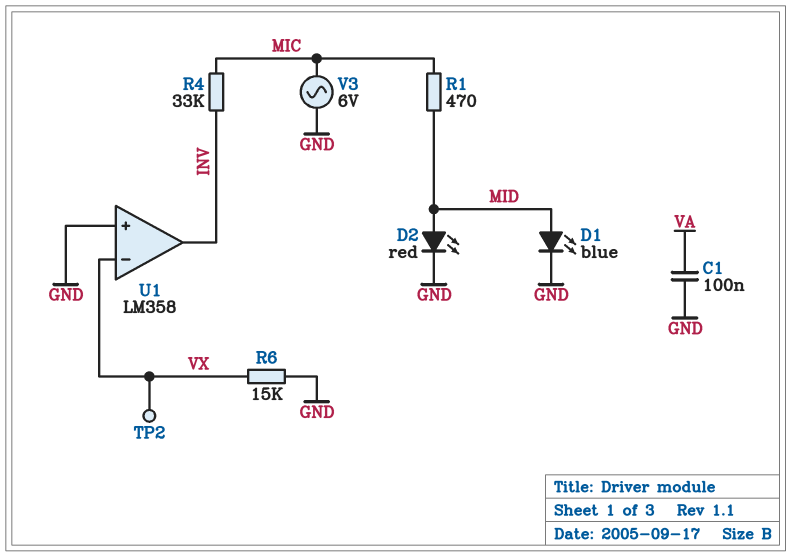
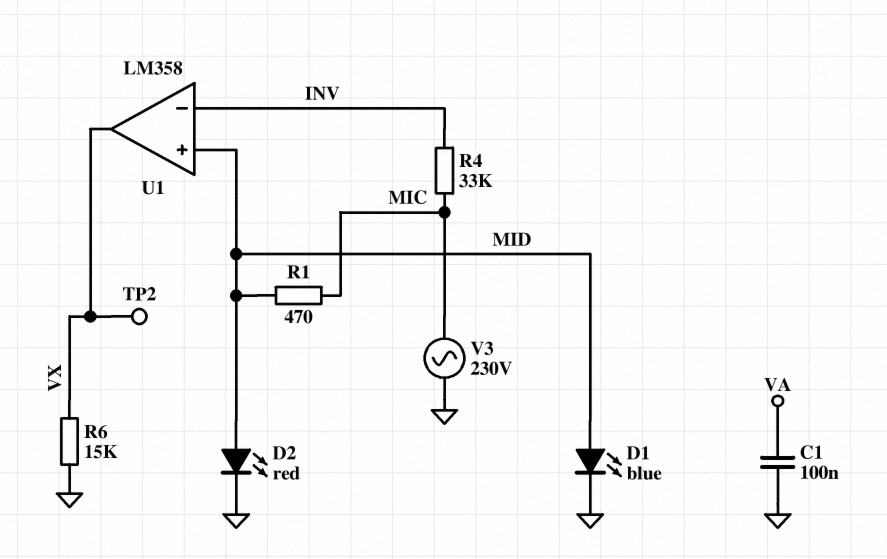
U1 pin in+: GND -> MID
U1 pin in-: VX -> INV
U1 pin out: INV -> VX
V3: AC 6V (GND, MIC) -> AC 230V (GND, MIC)

